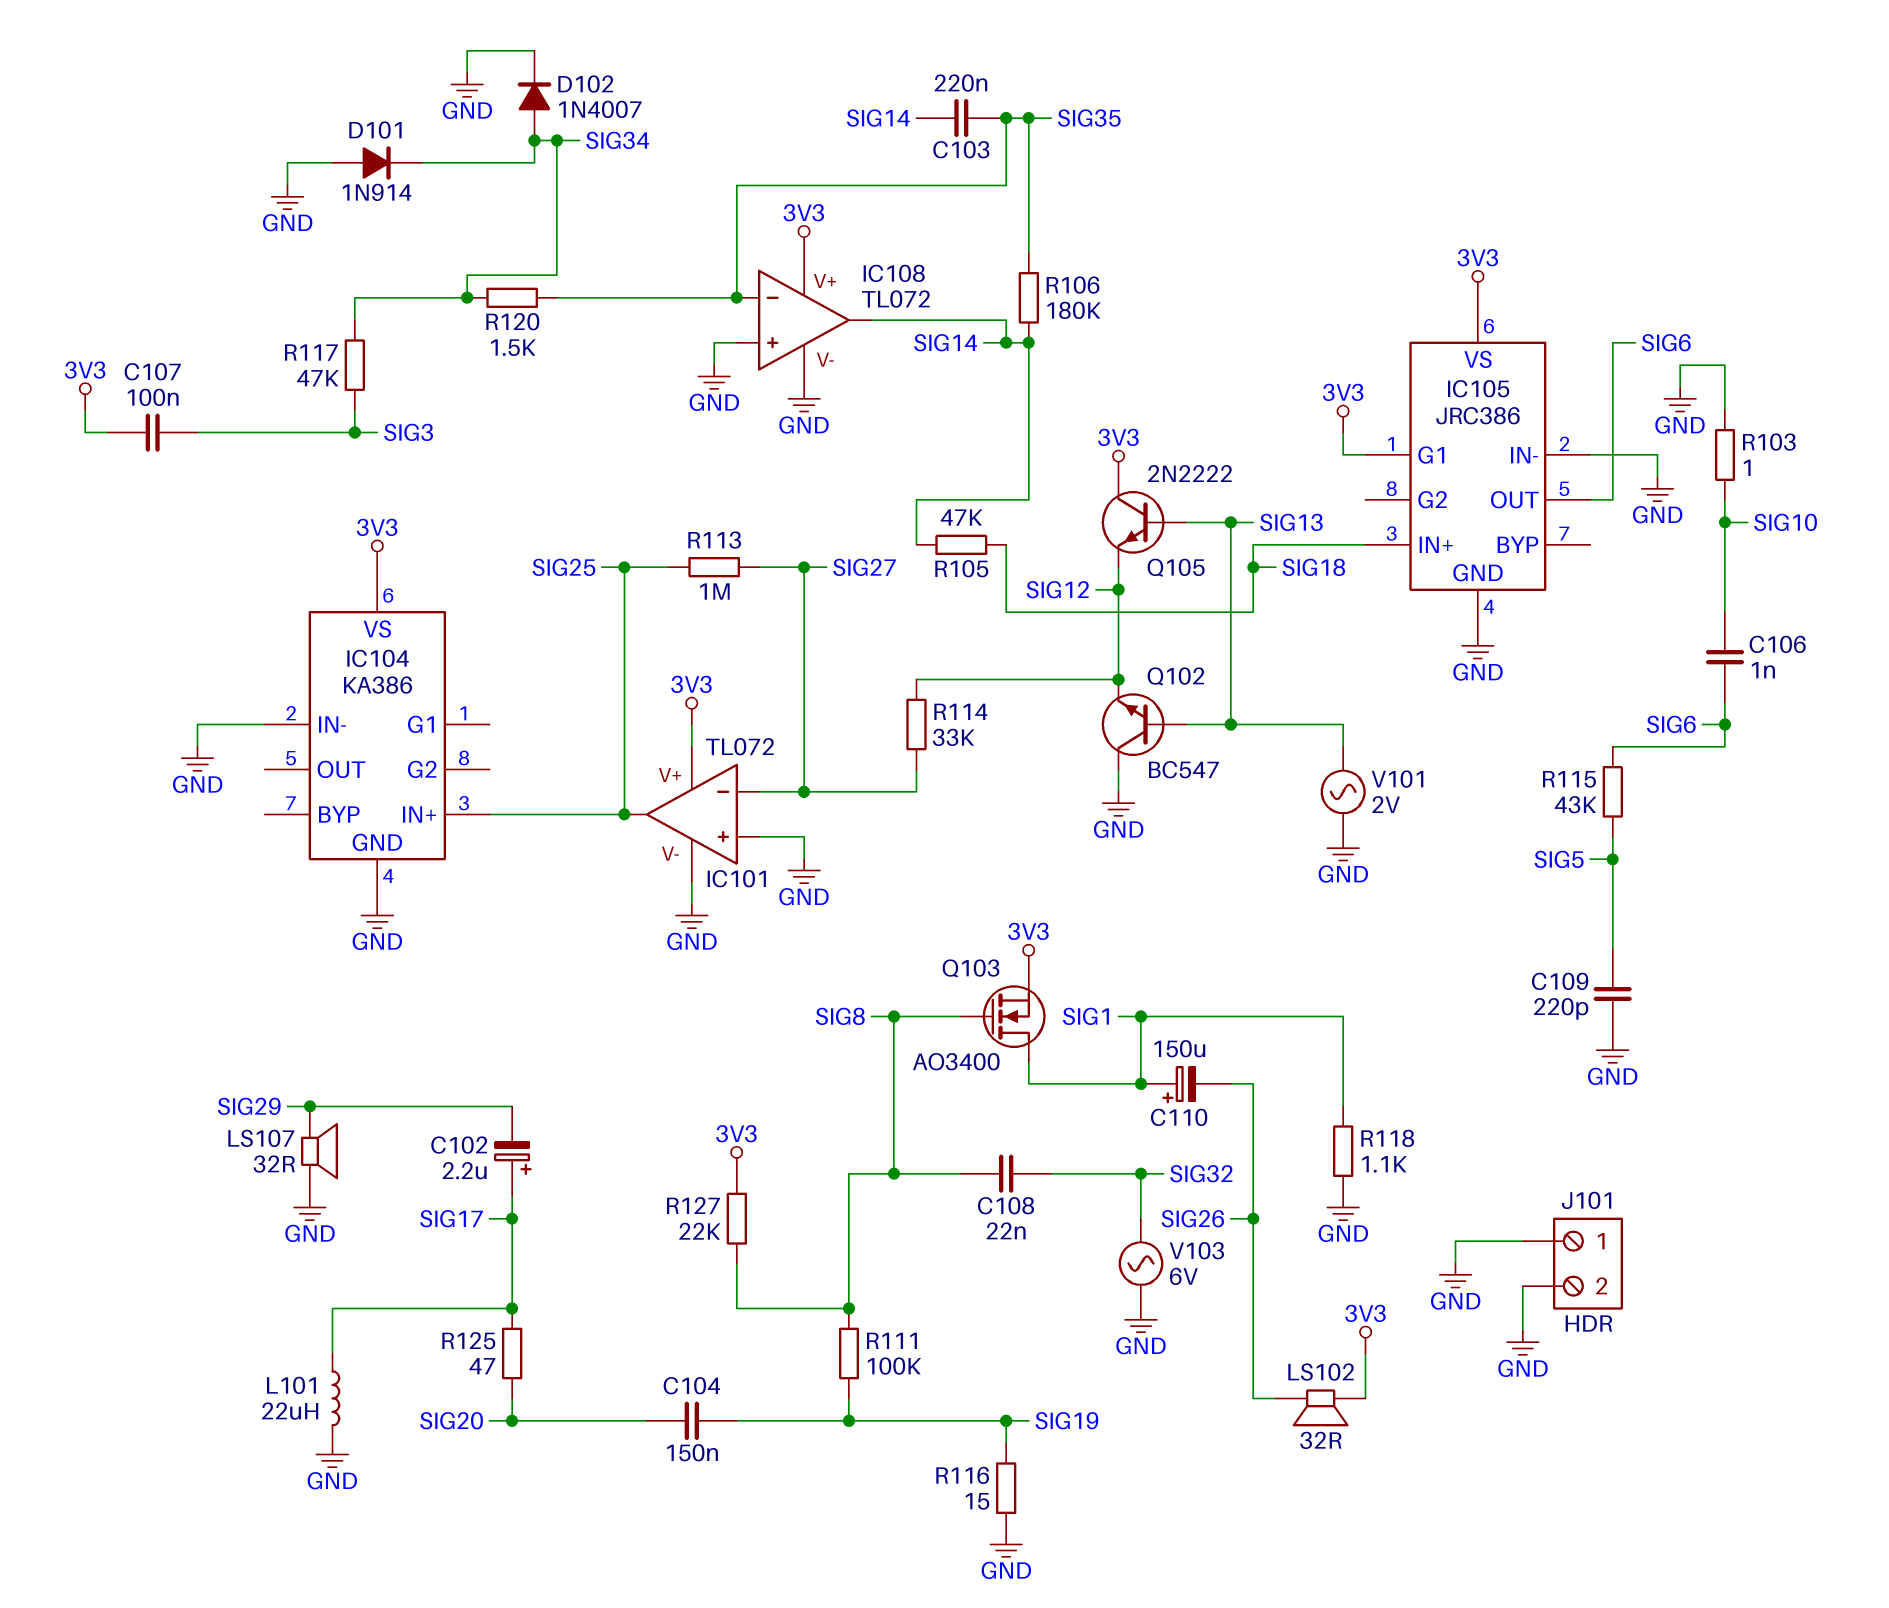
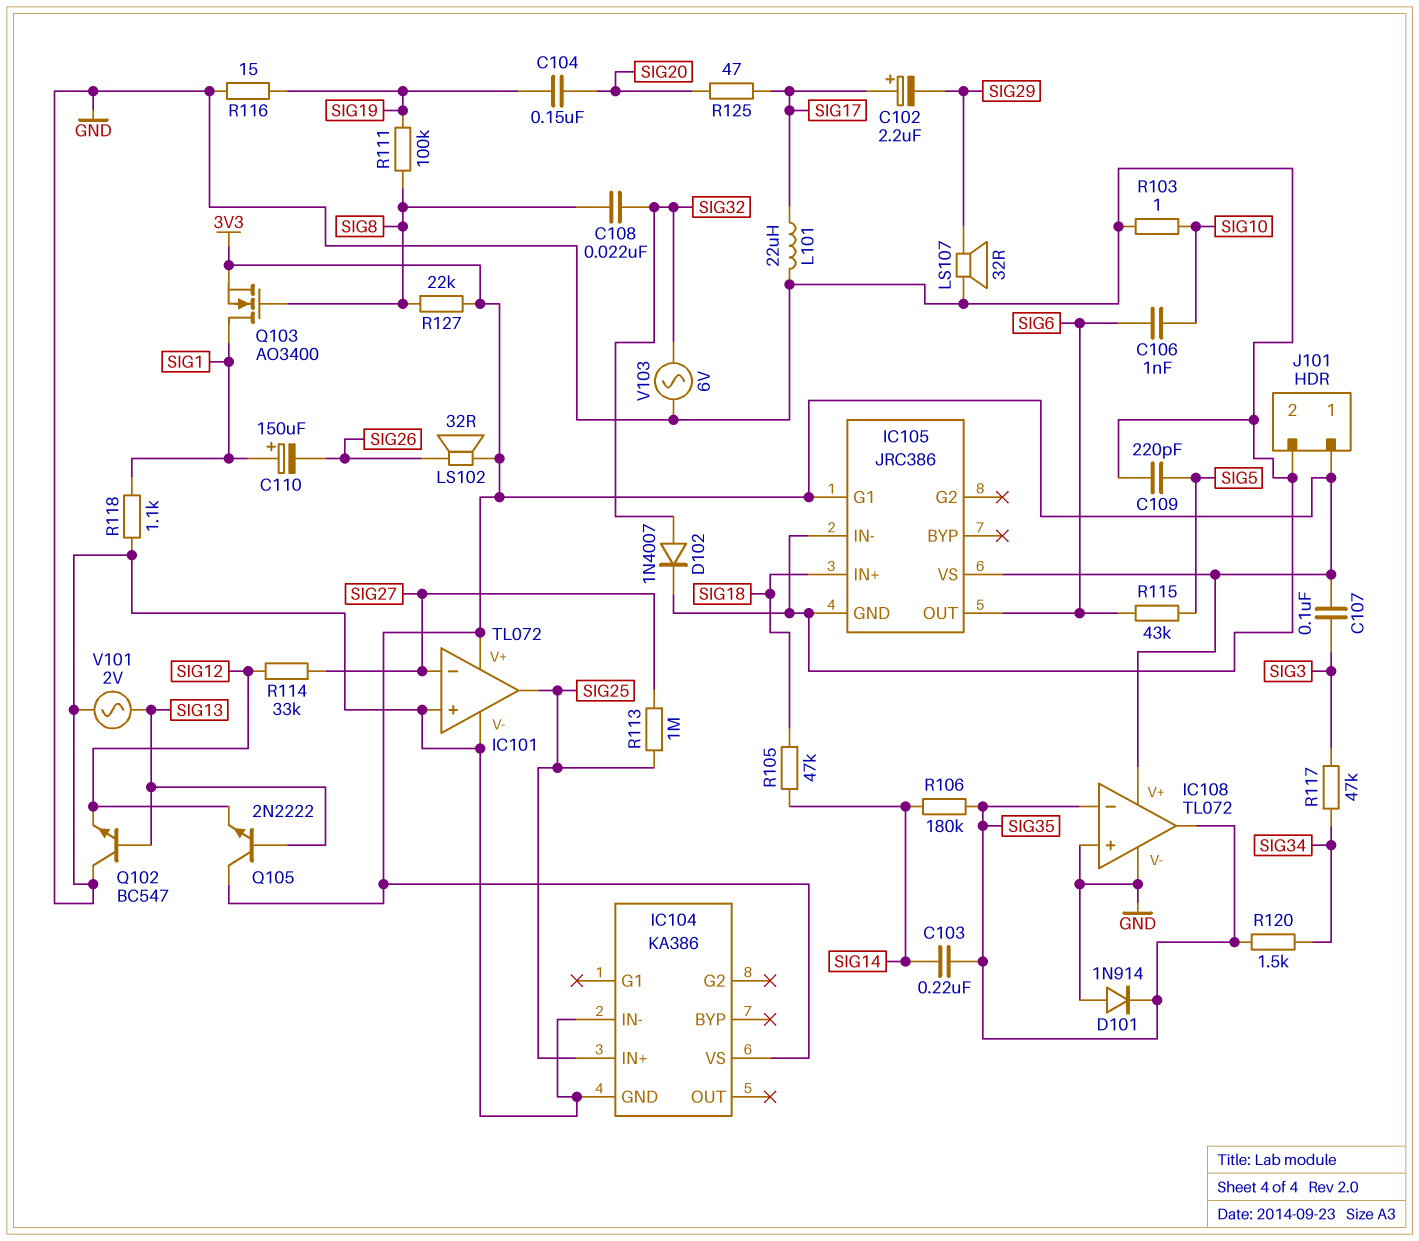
D101: diode 1N914 (A GND, K SIG34) -> diode 1N914 (A GND, K SIG35)
D102: diode 1N4007 (A SIG34, K GND) -> diode 1N4007 (A SIG32, K GND)
IC108 pin out: SIG14 -> SIG35
J101 pin 1: GND -> 3V3

